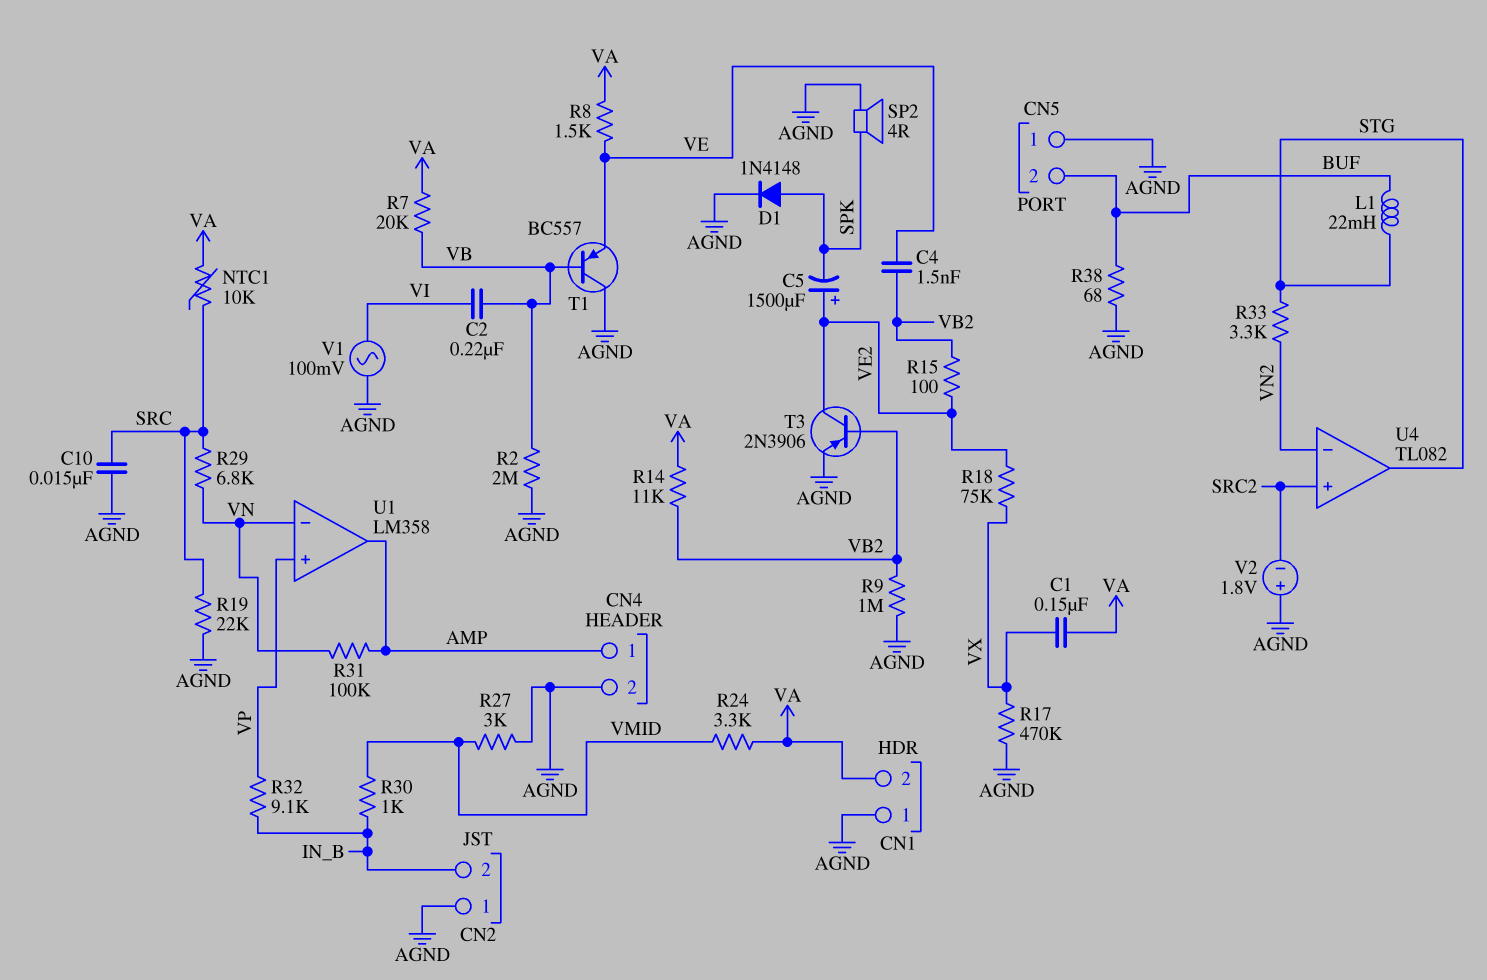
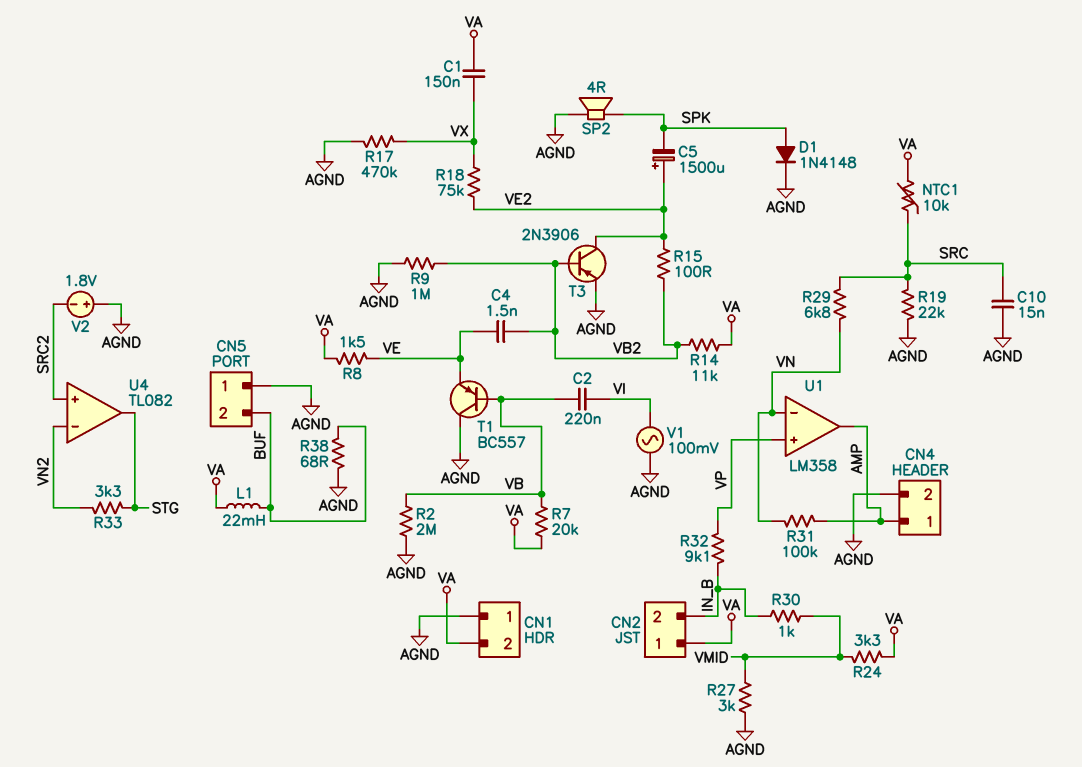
CN2 pin 1: AGND -> VA
L1: 22mH (BUF, STG) -> 22mH (BUF, VA)

